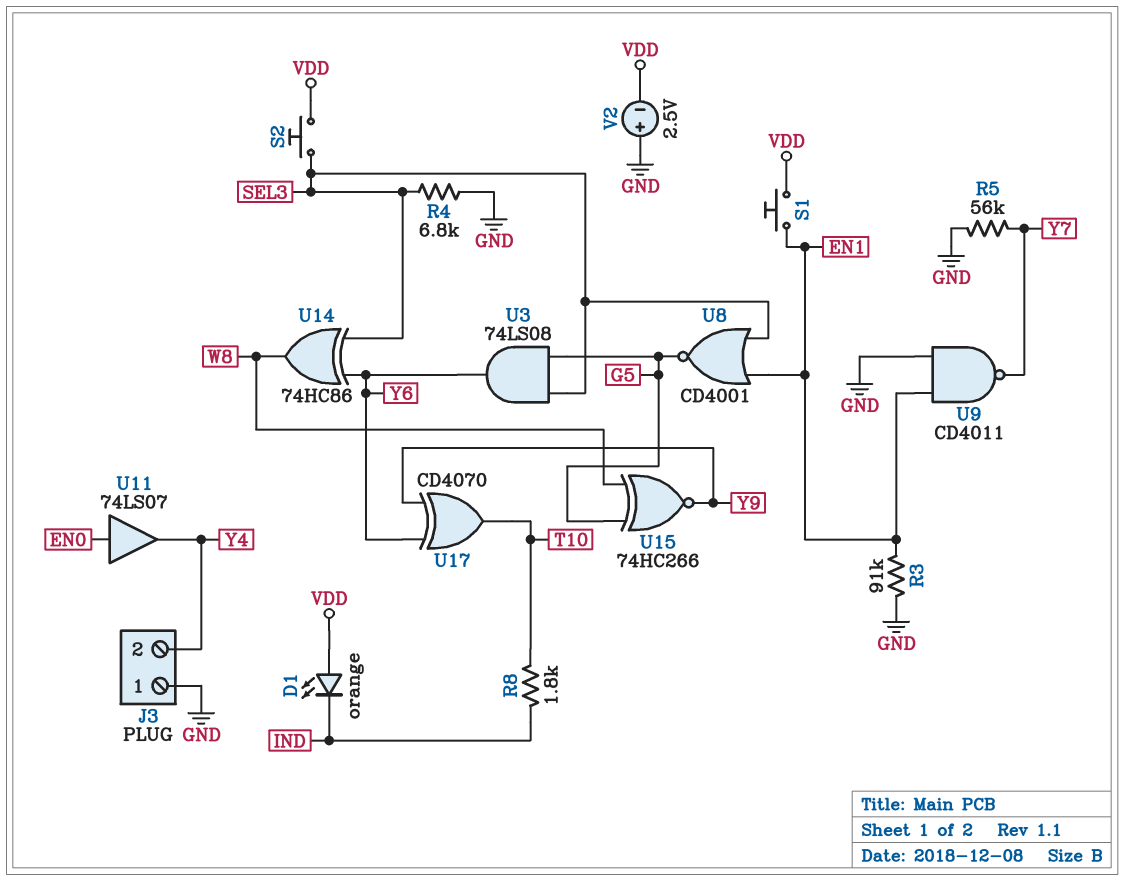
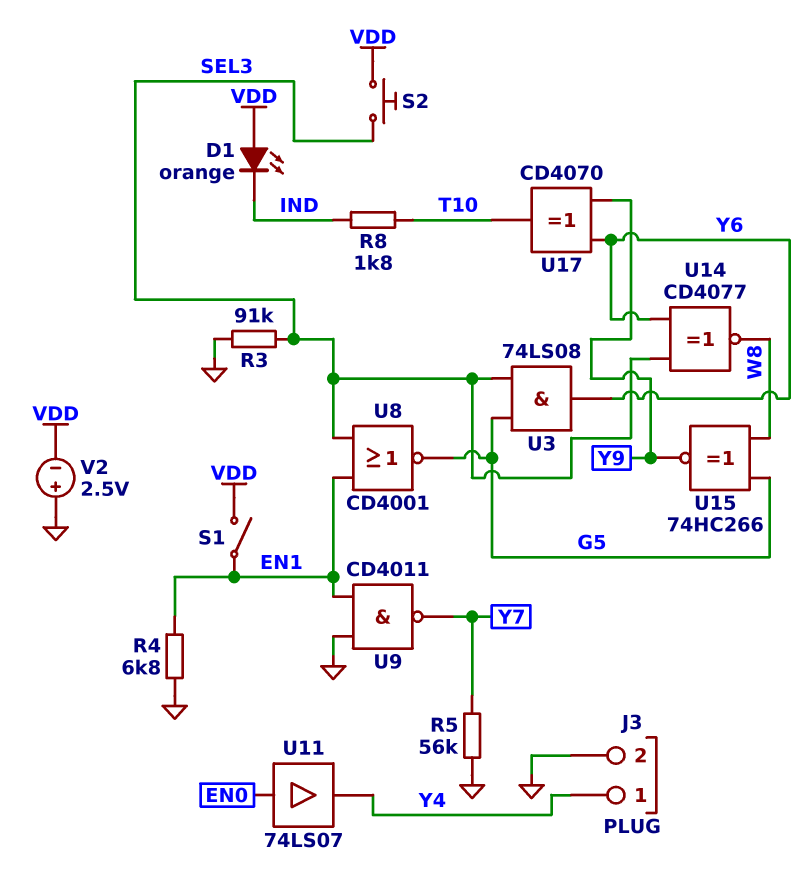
J3 pin 1: GND -> Y4
J3 pin 2: Y4 -> GND
R3: 91k (EN1, GND) -> 91k (GND, SEL3)
R4: 6.8k (GND, SEL3) -> 6.8k (EN1, GND)
S1: button (EN1, VDD) -> switch (EN1, VDD)
U14: XOR 74HC86 (in SEL3, in Y6, out W8) -> XNOR CD4077 (in SEL3, in Y6, out W8)

